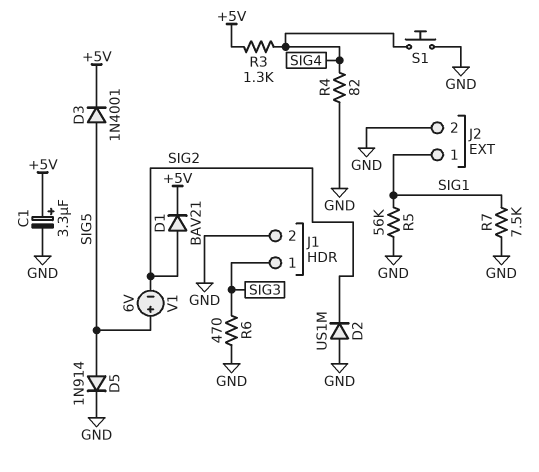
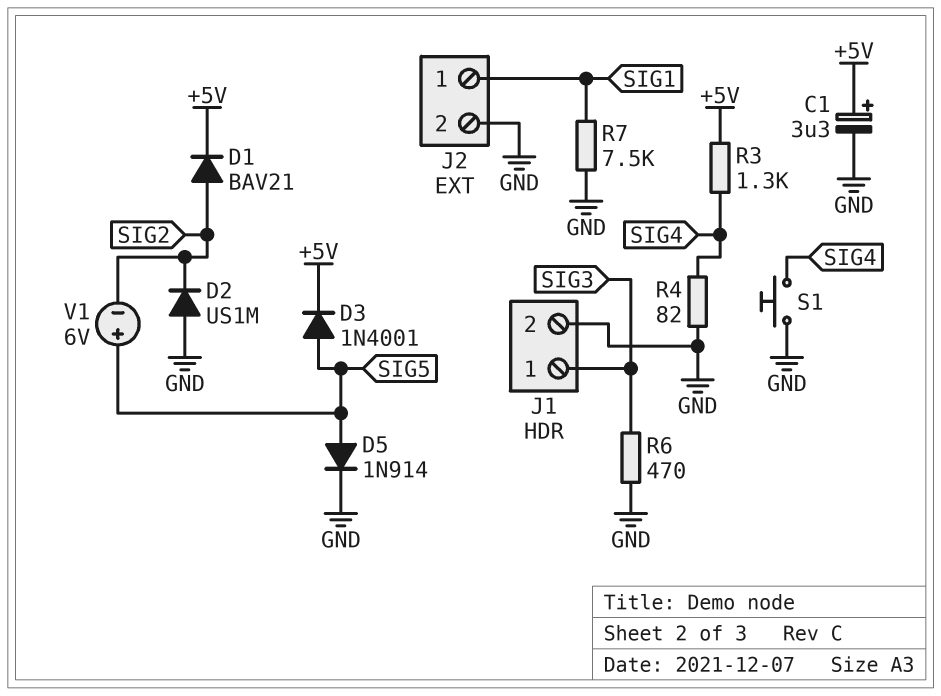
R5: 56k (GND, SIG1) -> none

